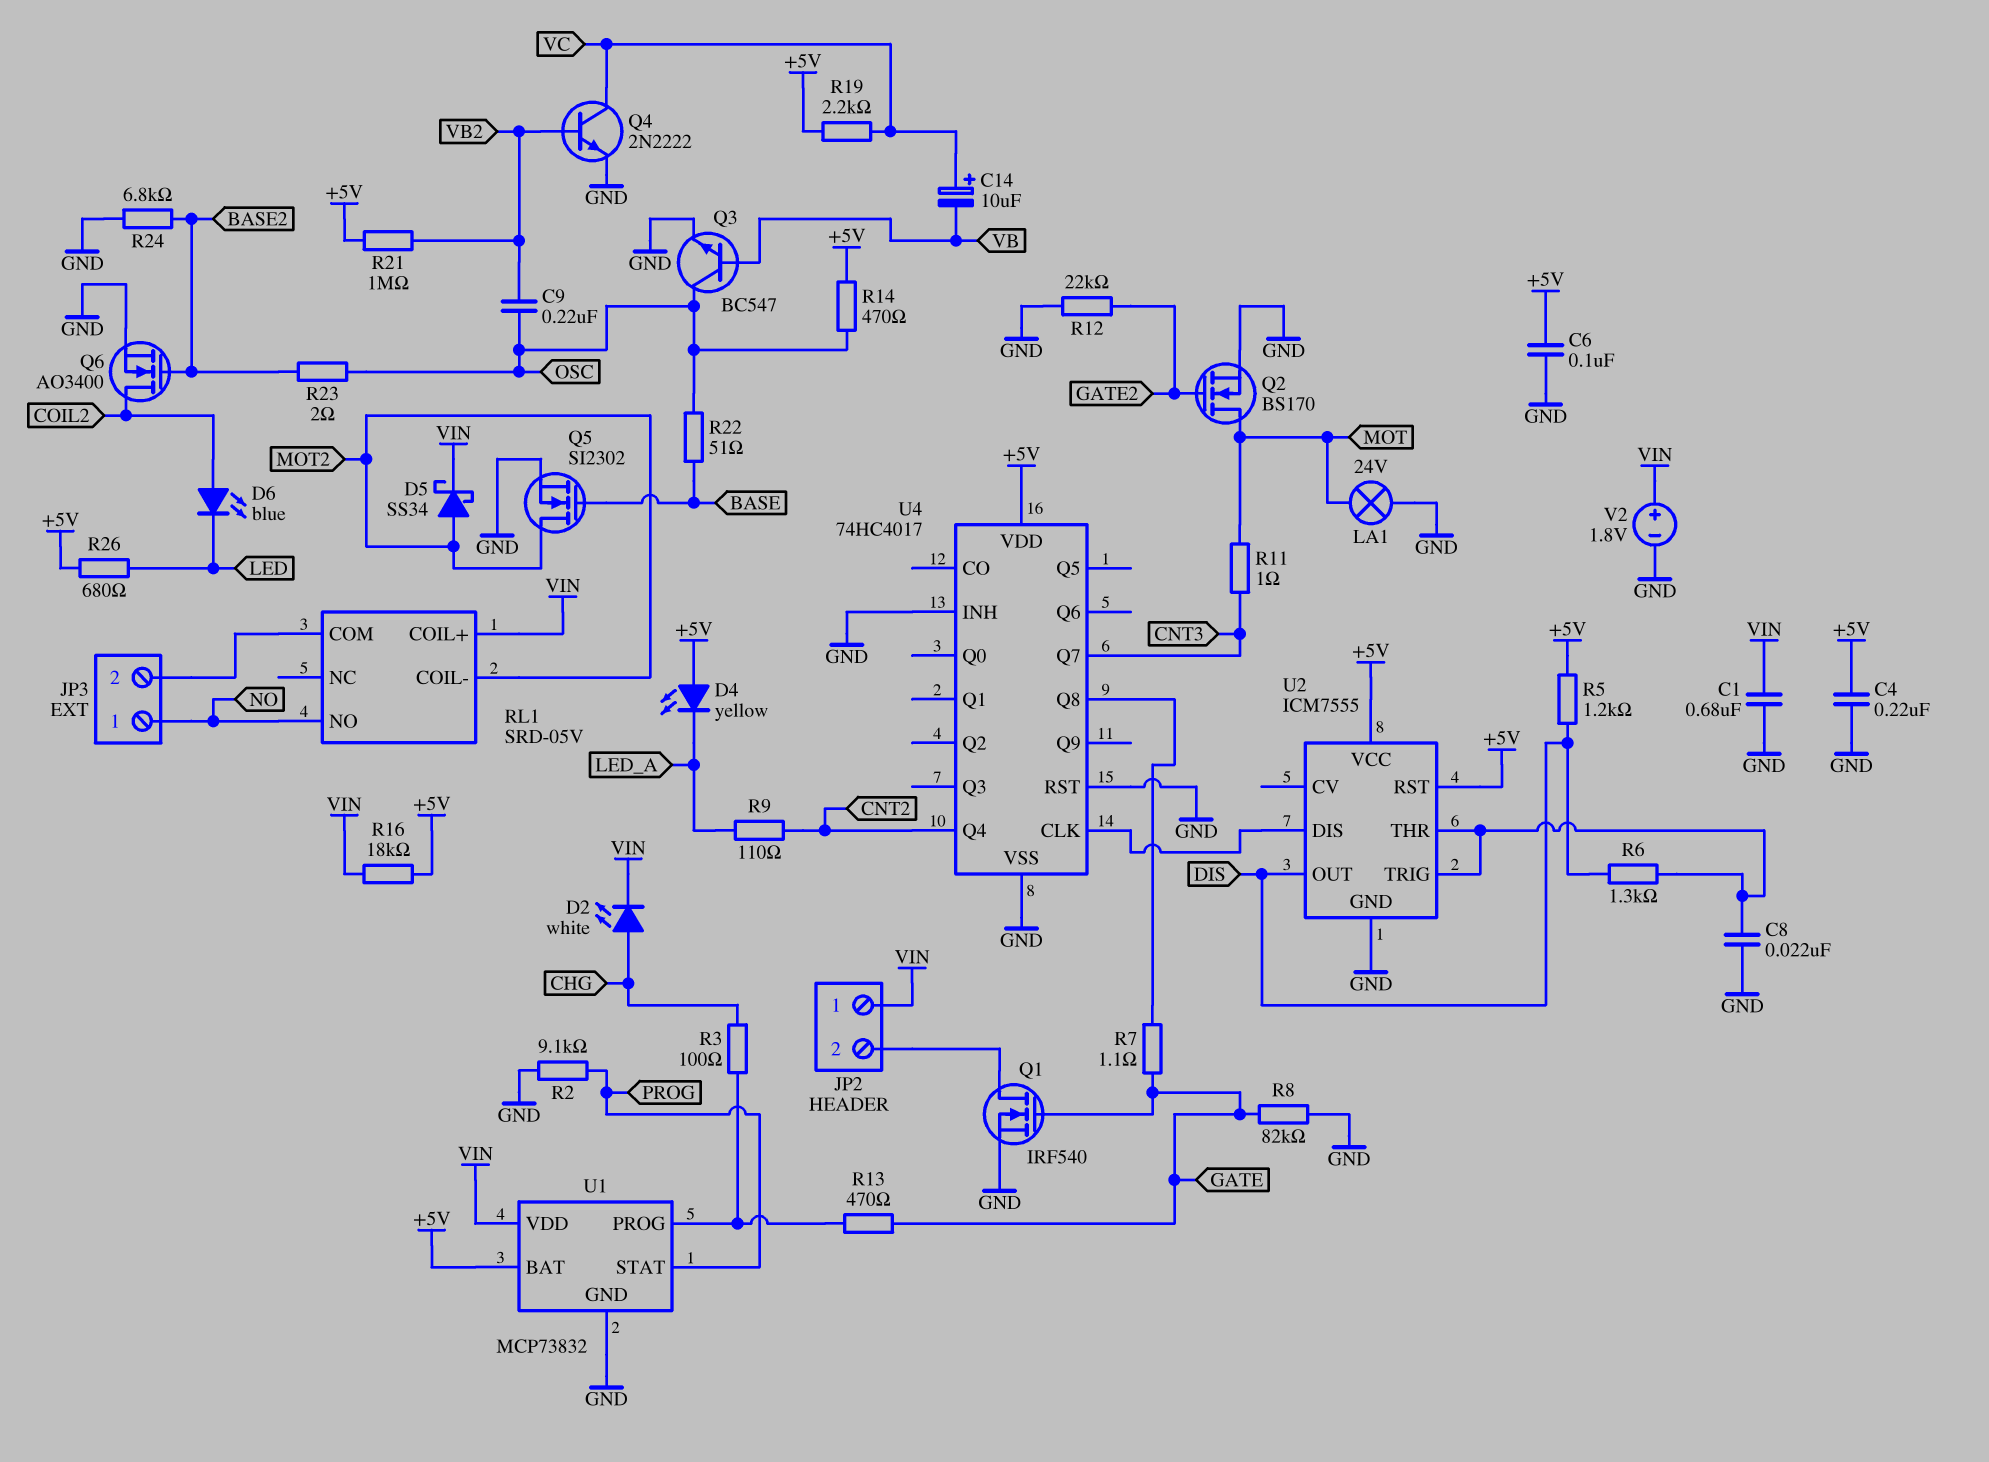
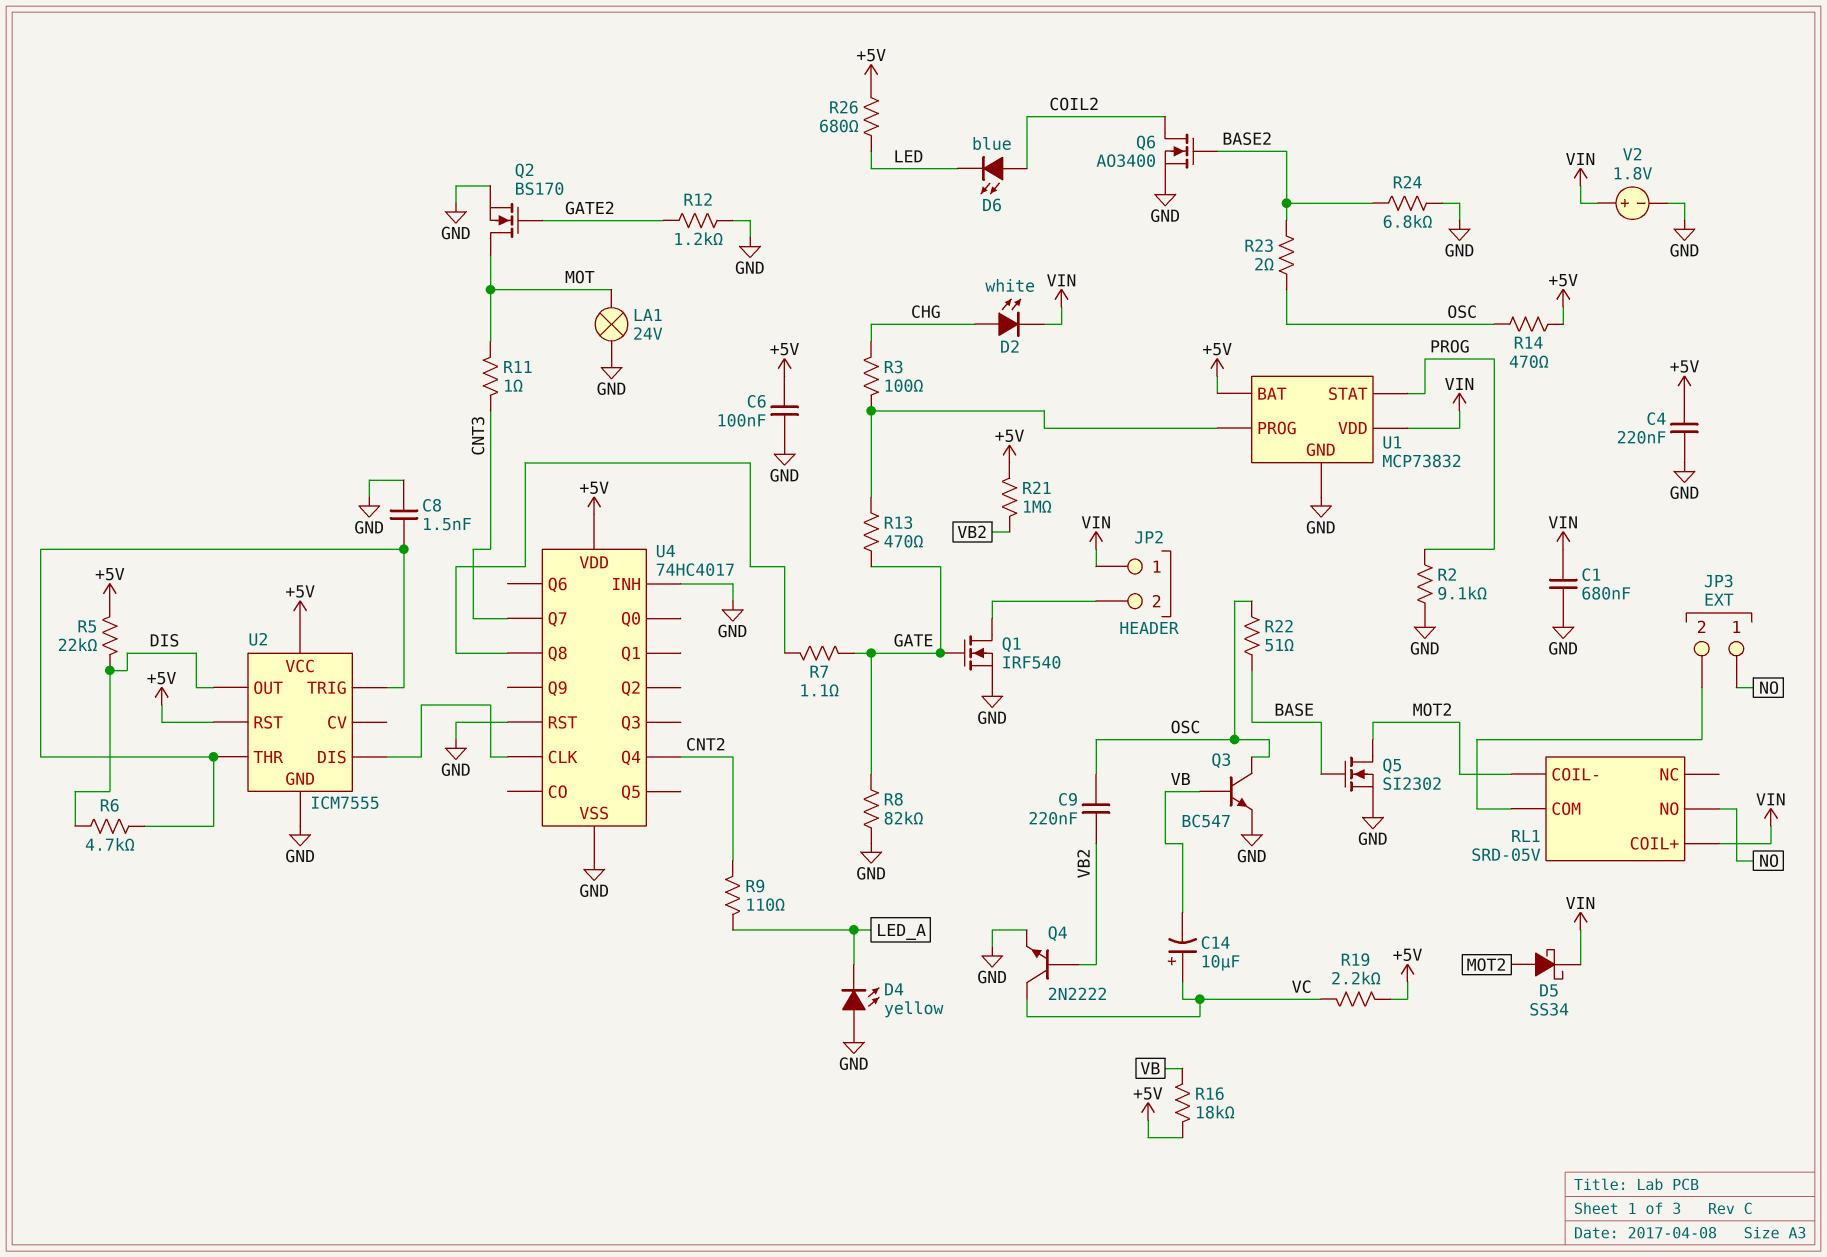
C8: 22nF (GND, U2/THR) -> 1.5nF (GND, U2/THR)
D4: LED yellow (A +5V, K LED_A) -> LED yellow (A GND, K LED_A)
R5: 1.2k (+5V, DIS) -> 22k (+5V, DIS)
R6: 1.3k (DIS, U2/THR) -> 4.7k (DIS, U2/THR)
R12: 22k (GATE2, GND) -> 1.2k (GATE2, GND)
R16: 18k (+5V, VIN) -> 18k (+5V, VB)

